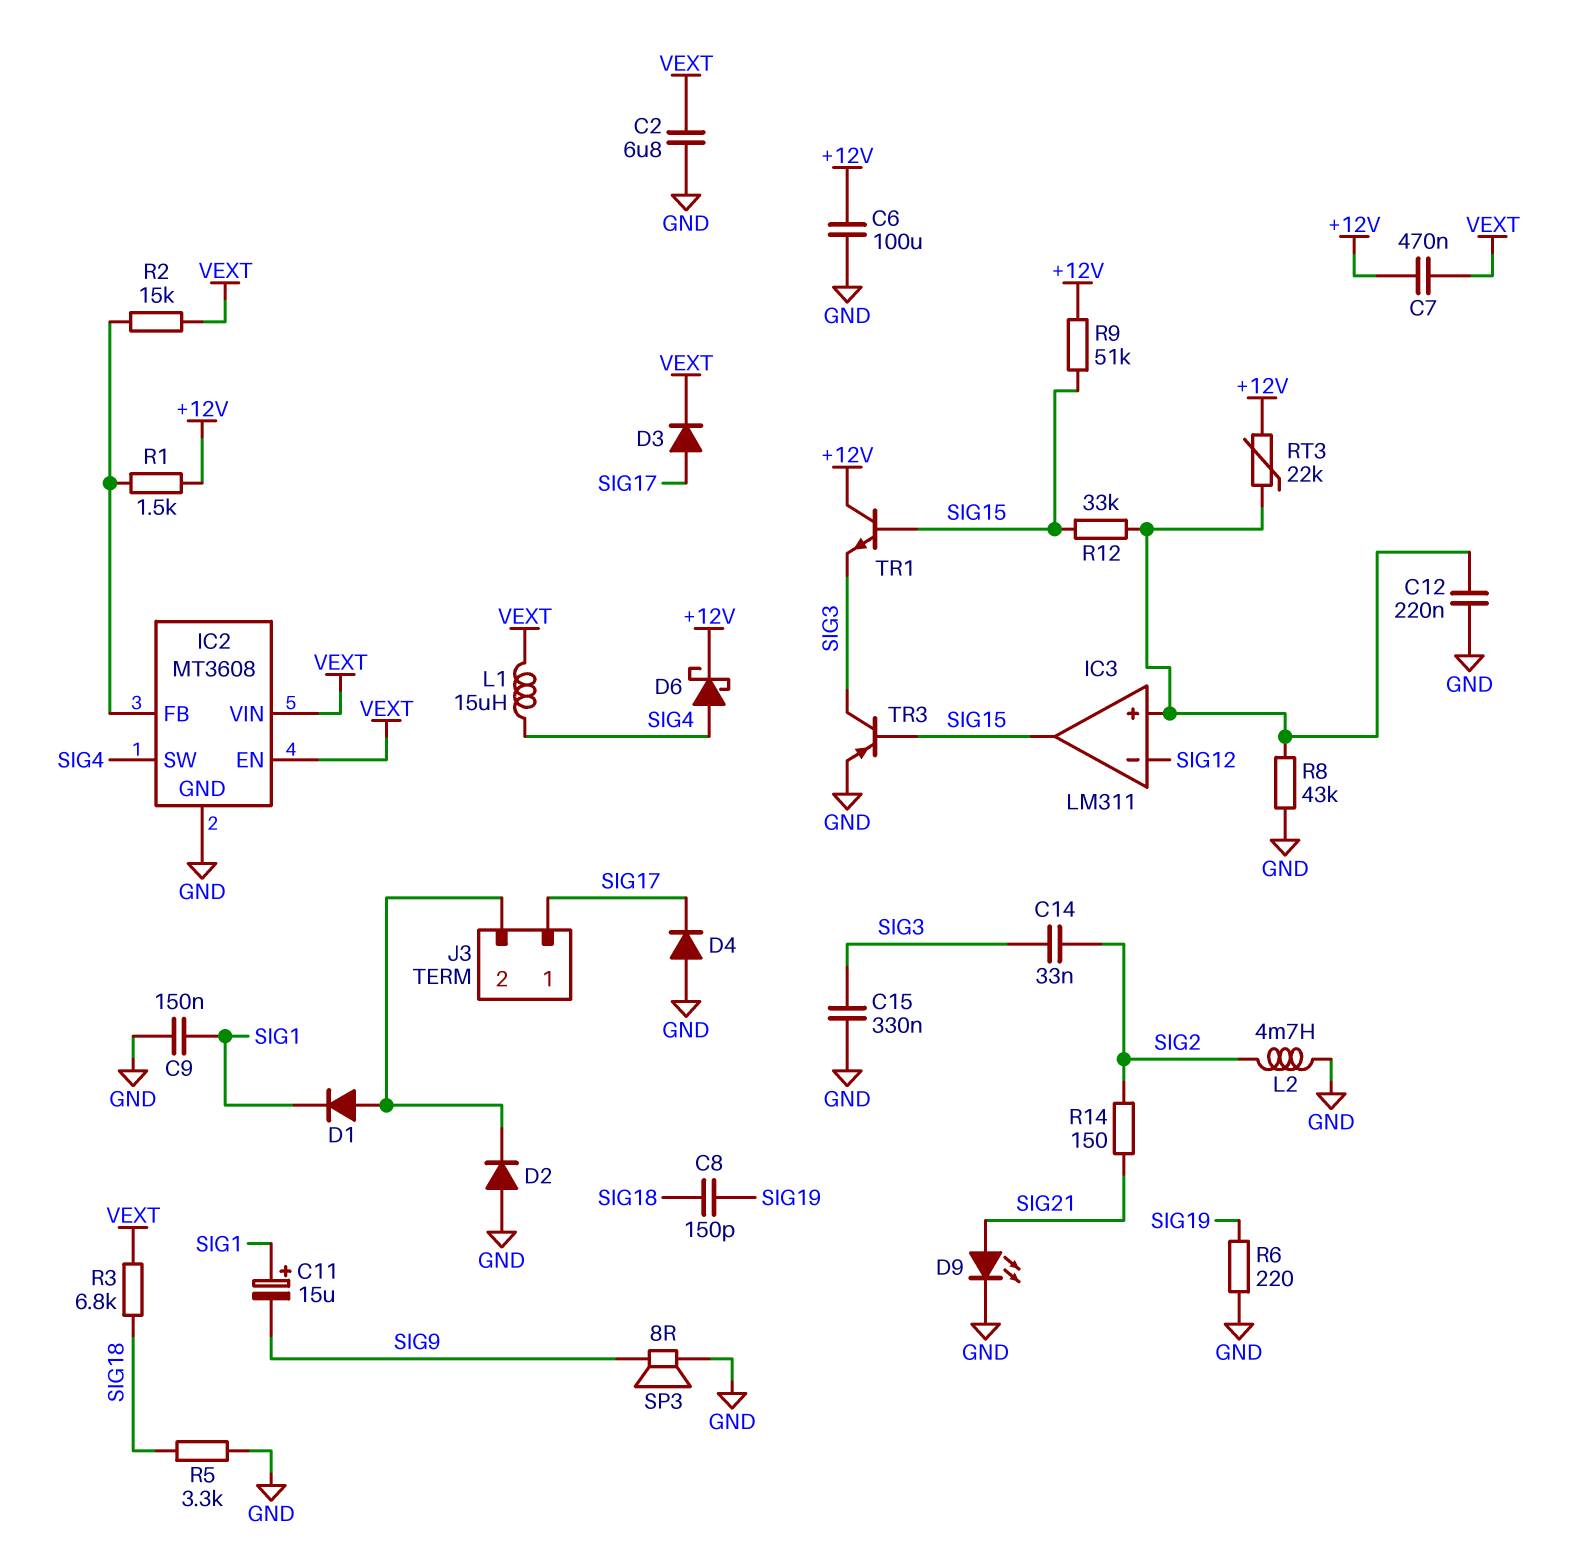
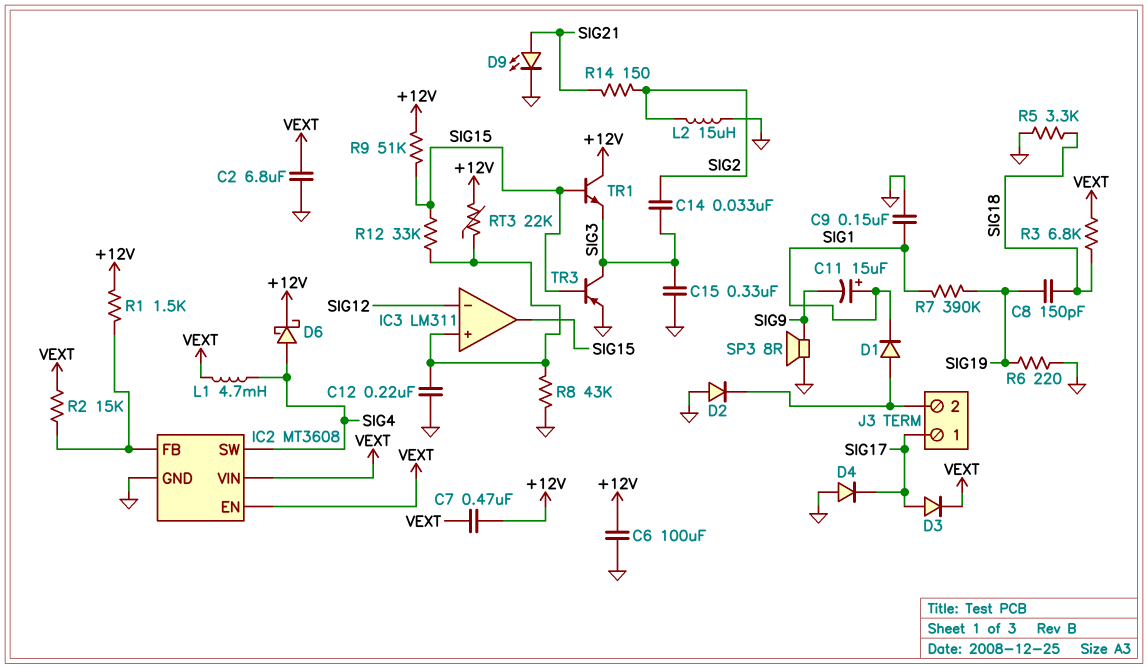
L1: 15uH (SIG4, VEXT) -> 4.7mH (SIG4, VEXT)
L2: 4.7mH (GND, SIG2) -> 15uH (GND, SIG2)
R7: none -> 390k (SIG1, SIG19)

